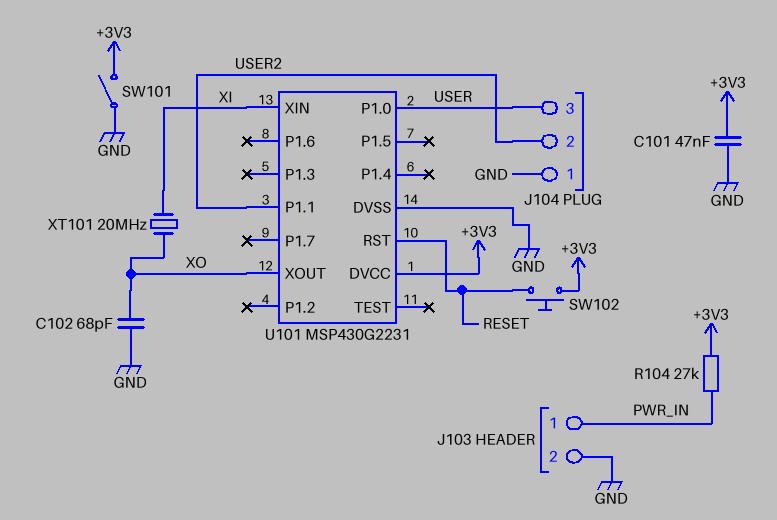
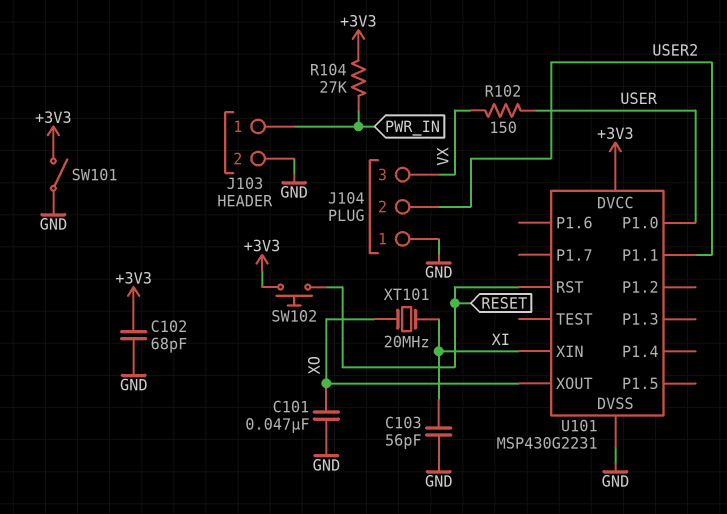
C101: 47nF (+3V3, GND) -> 47nF (GND, XO)
C102: 68pF (GND, XO) -> 68pF (+3V3, GND)
C103: none -> 56pF (GND, XI)
J104 pin 3: USER -> VX
R102: none -> 150 (USER, VX)

